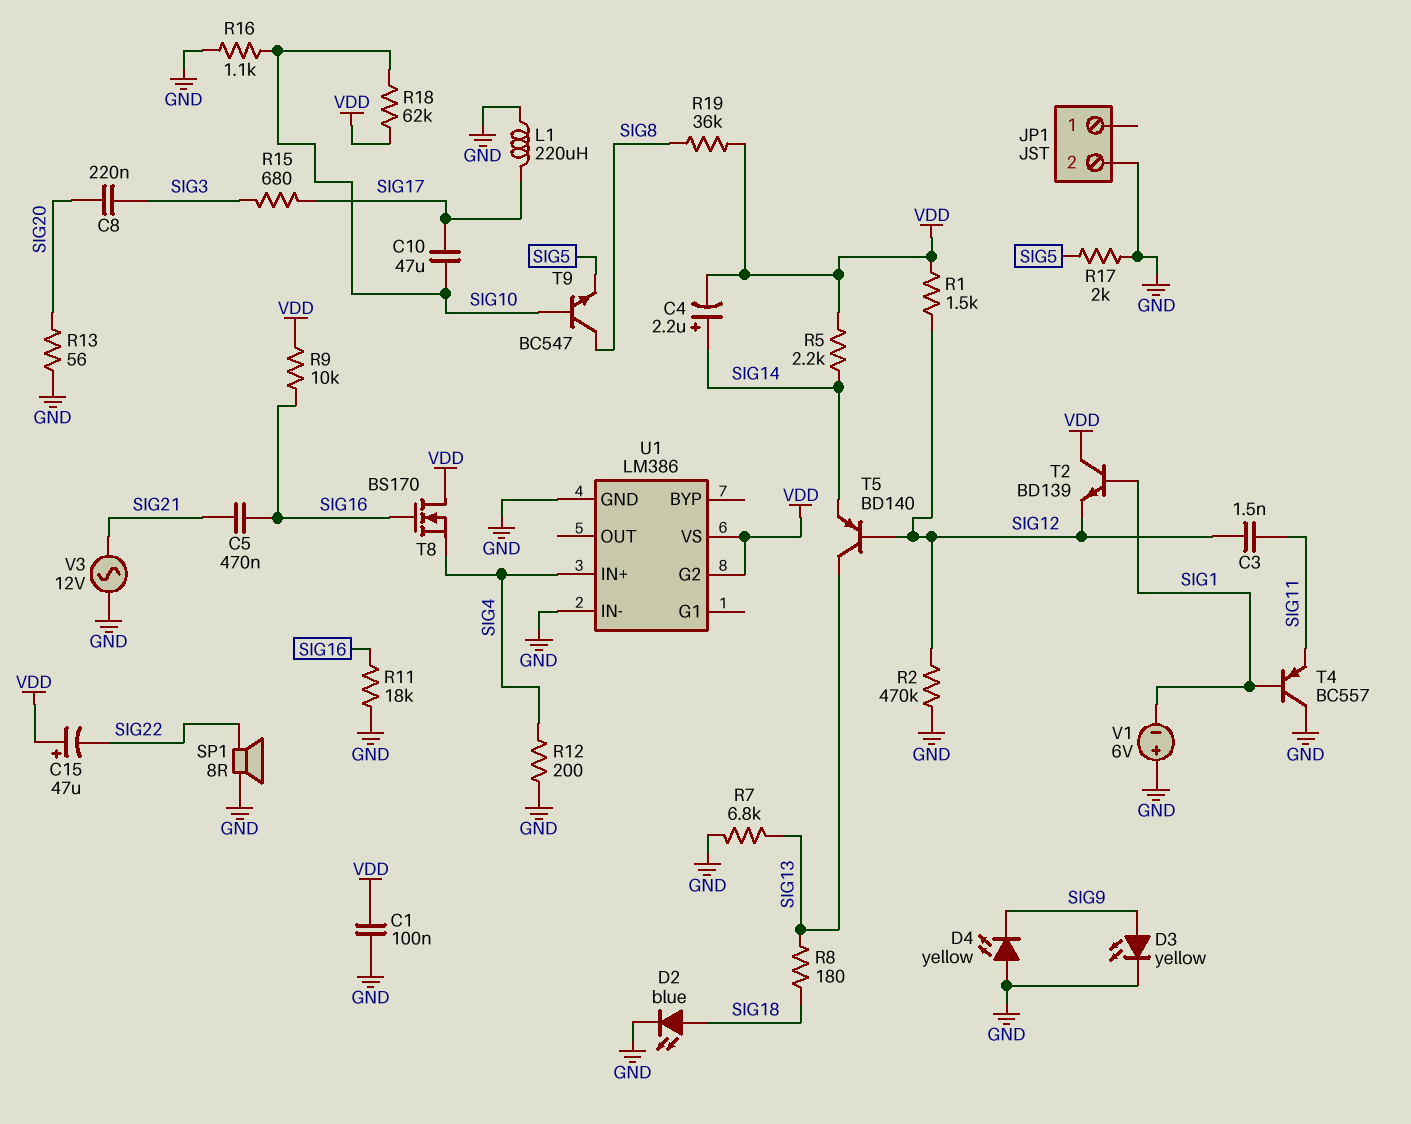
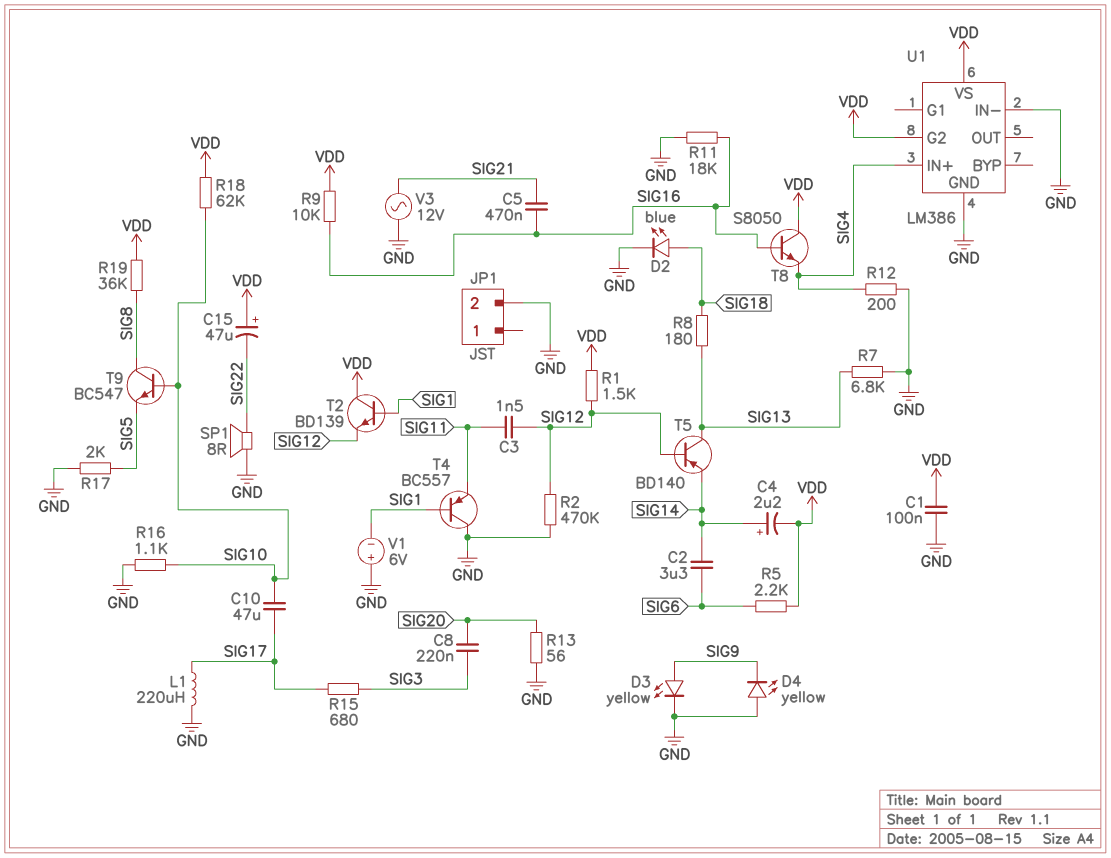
C2: none -> 3.3uF (SIG6, SIG14)
R5: 2.2k (SIG14, VDD) -> 2.2k (SIG6, VDD)
T8: NMOS BS170 (G SIG16, D VDD, S SIG4) -> NPN S8050 (B SIG16, C VDD, E SIG4)

